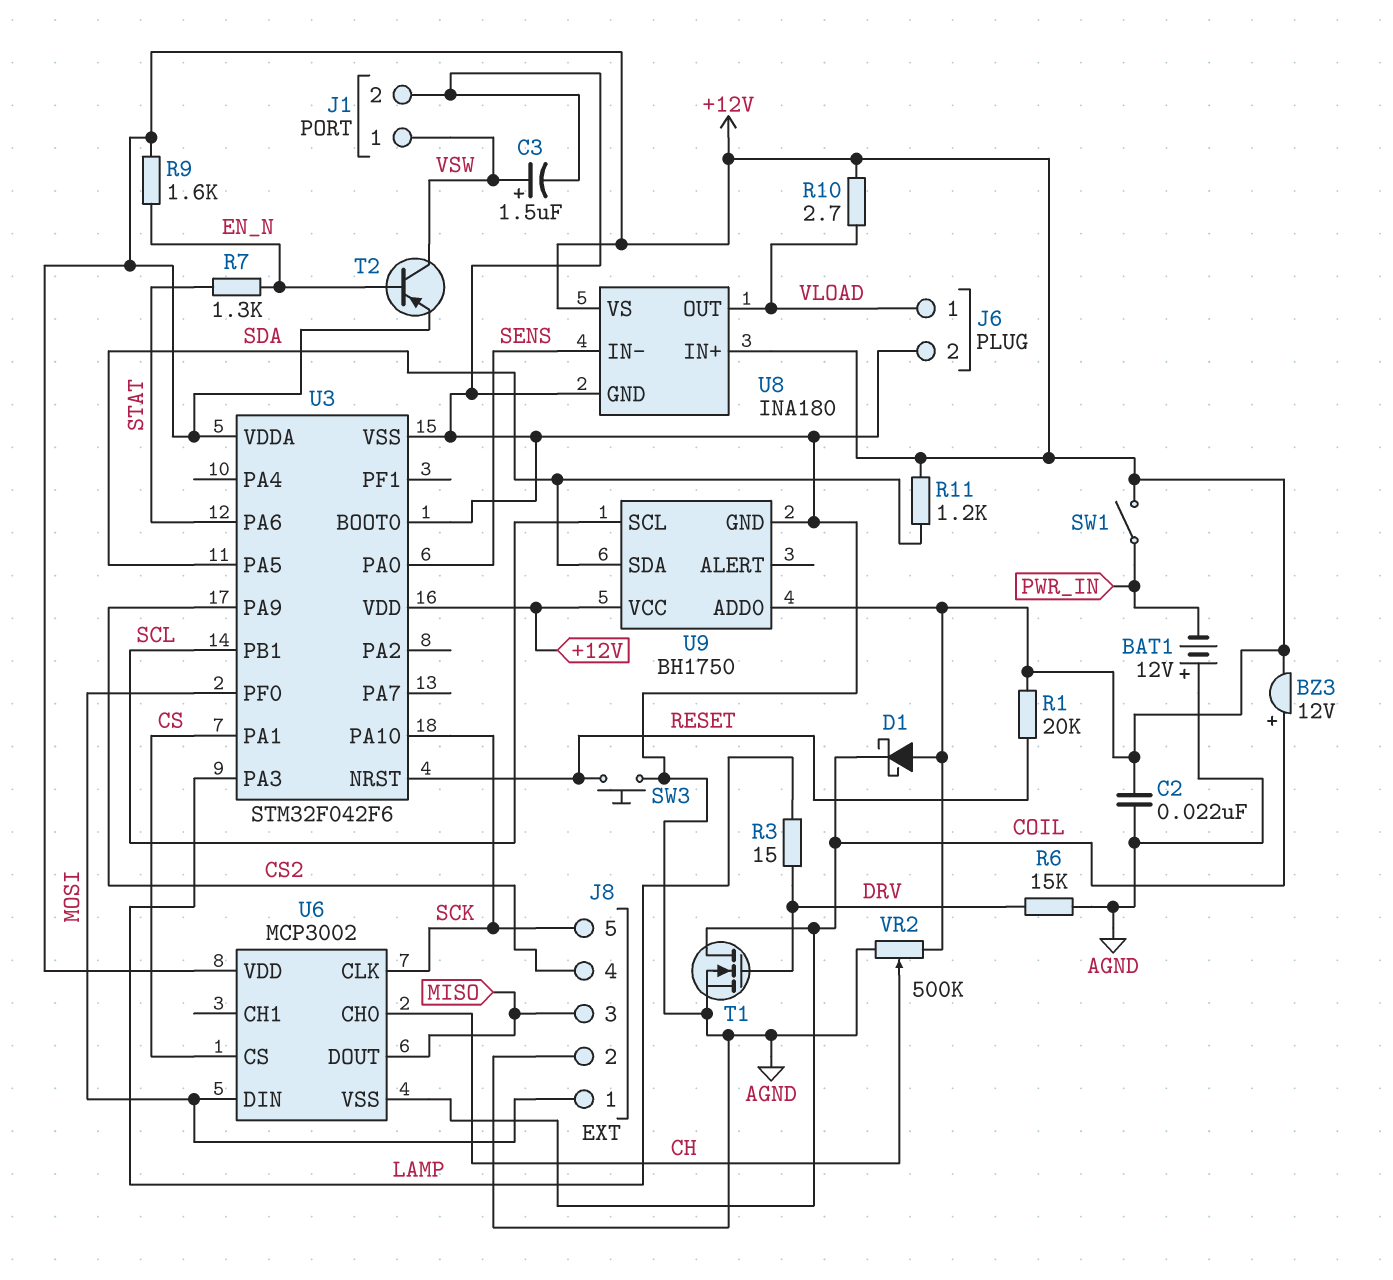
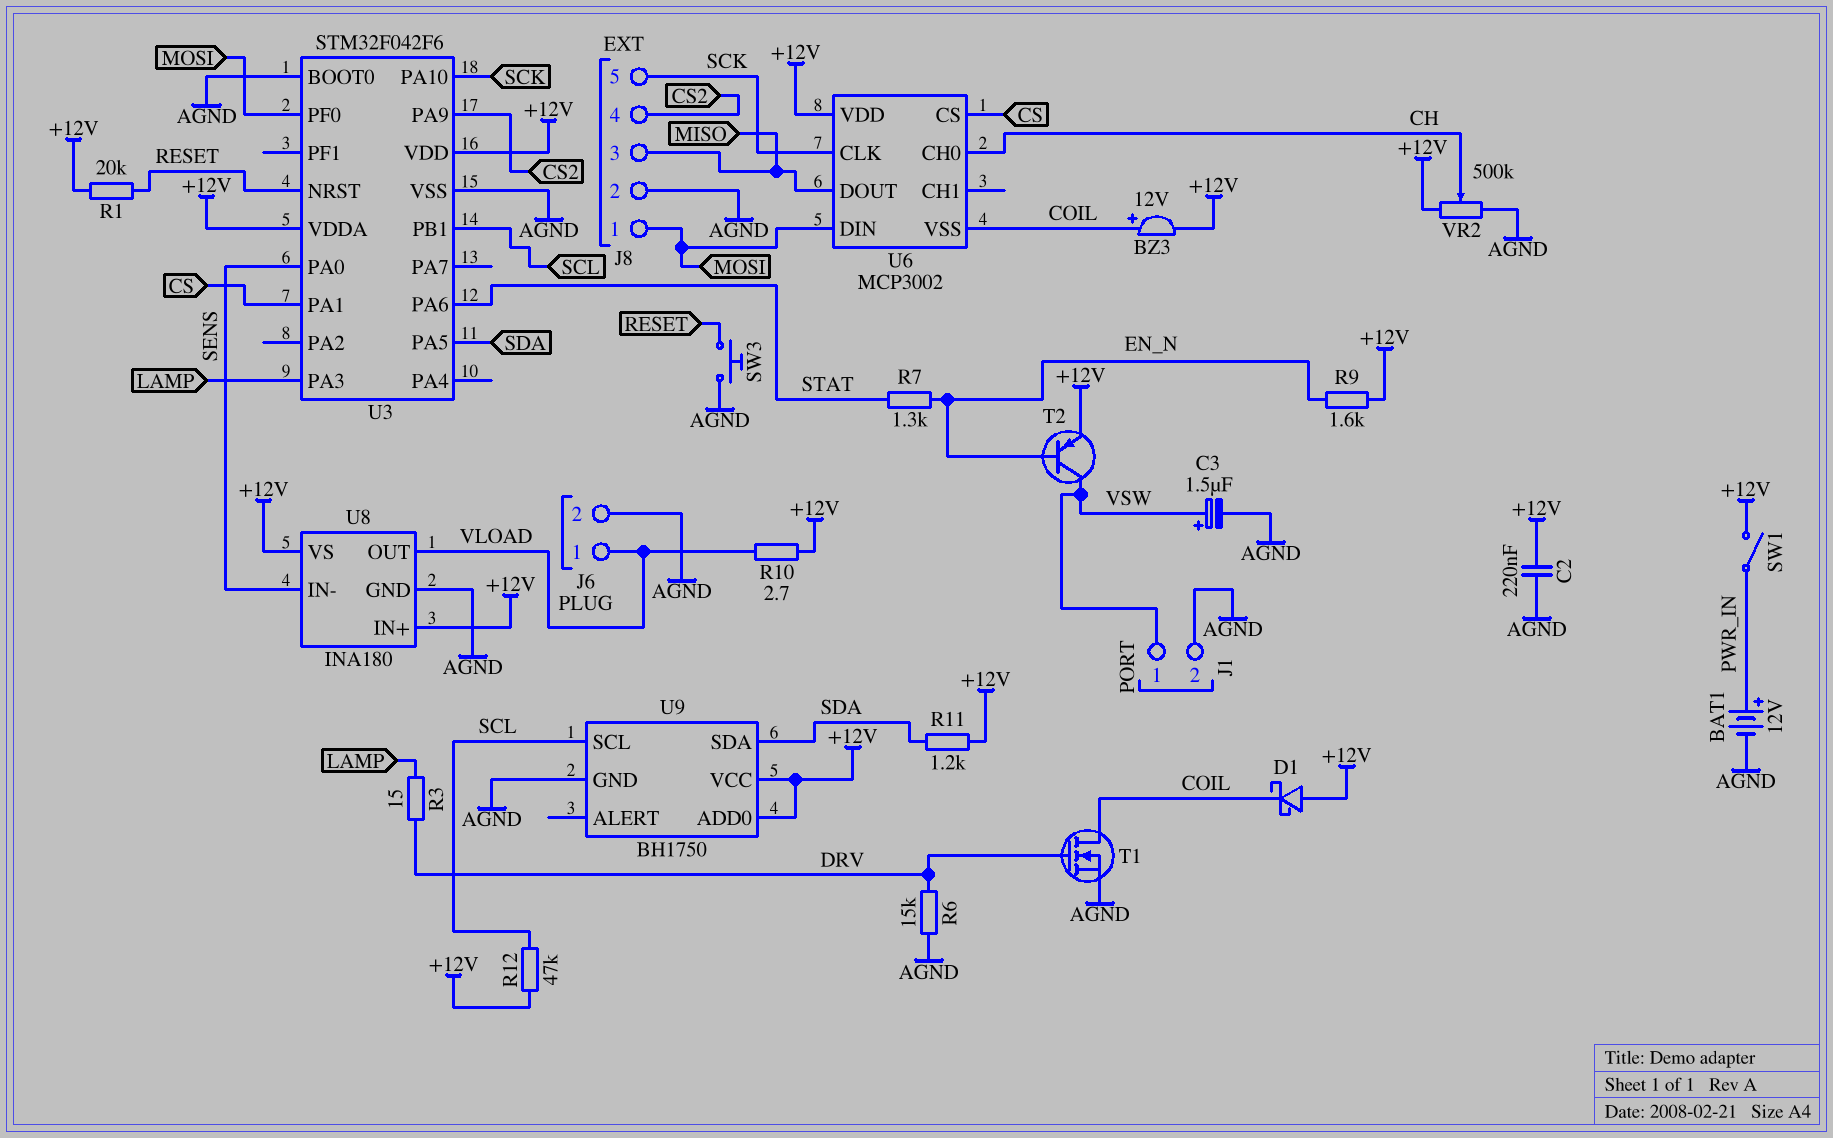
BAT1: 12V (plus AGND, minus PWR_IN) -> 12V (plus PWR_IN, minus AGND)
C2: 22nF (+12V, AGND) -> 220nF (+12V, AGND)
R12: none -> 47k (+12V, SCL)

